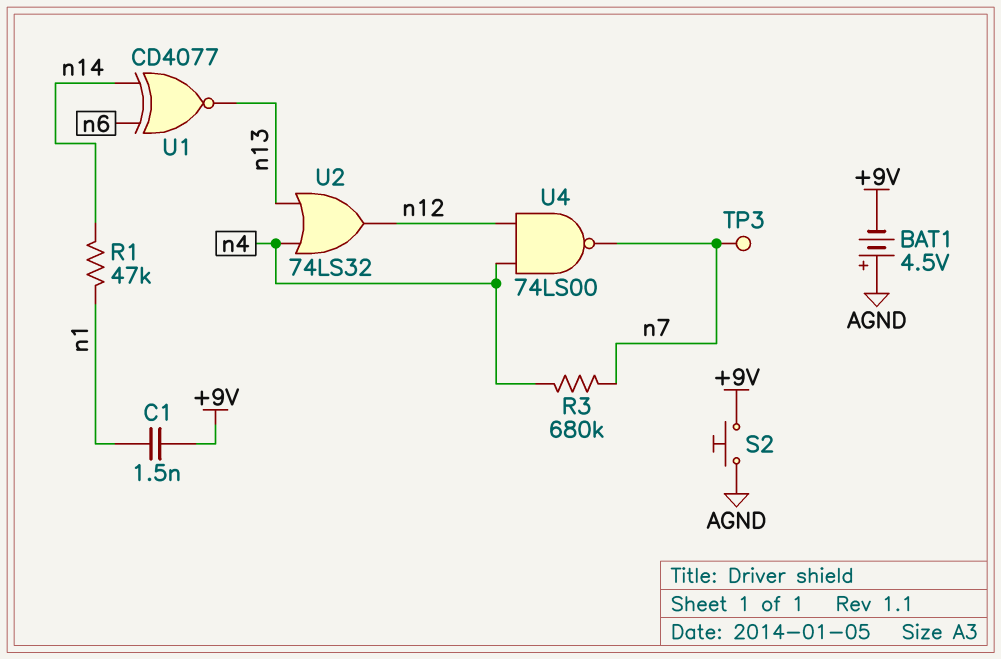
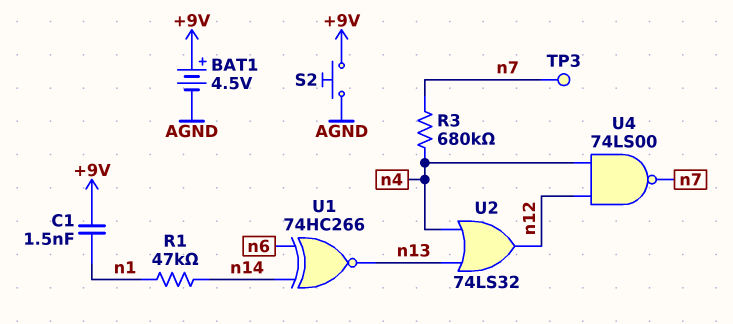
BAT1: 4.5V (plus AGND, minus +9V) -> 4.5V (plus +9V, minus AGND)
U1: XNOR CD4077 (in n6, in n14, out n13) -> XNOR 74HC266 (in n6, in n14, out n13)

